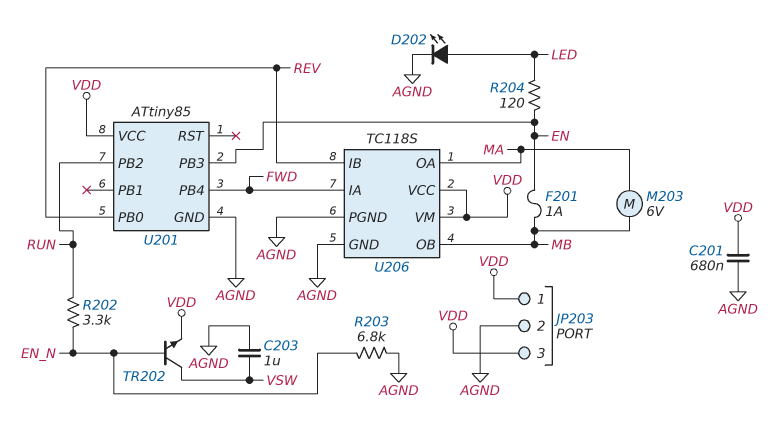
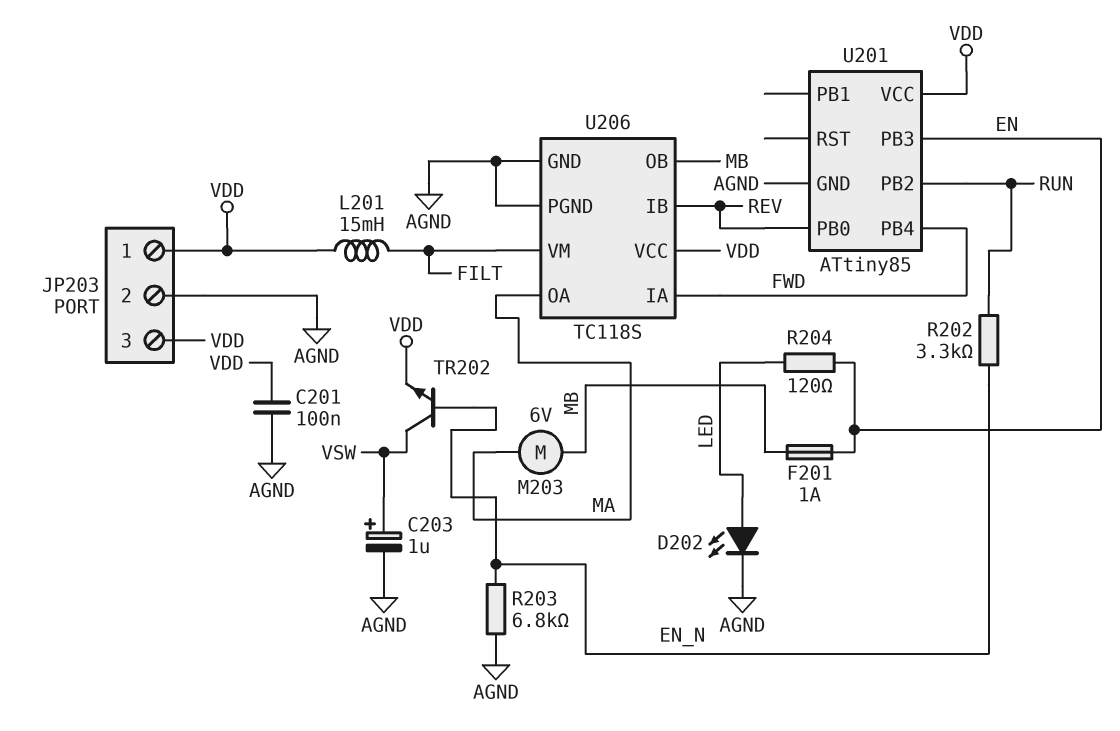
C201: 680nF (AGND, VDD) -> 100nF (AGND, VDD)
C203: 1uF (AGND, VSW) -> 1uF (plus VSW, minus AGND)
L201: none -> 15mH (FILT, VDD)
U206 pin VM: VDD -> FILT

